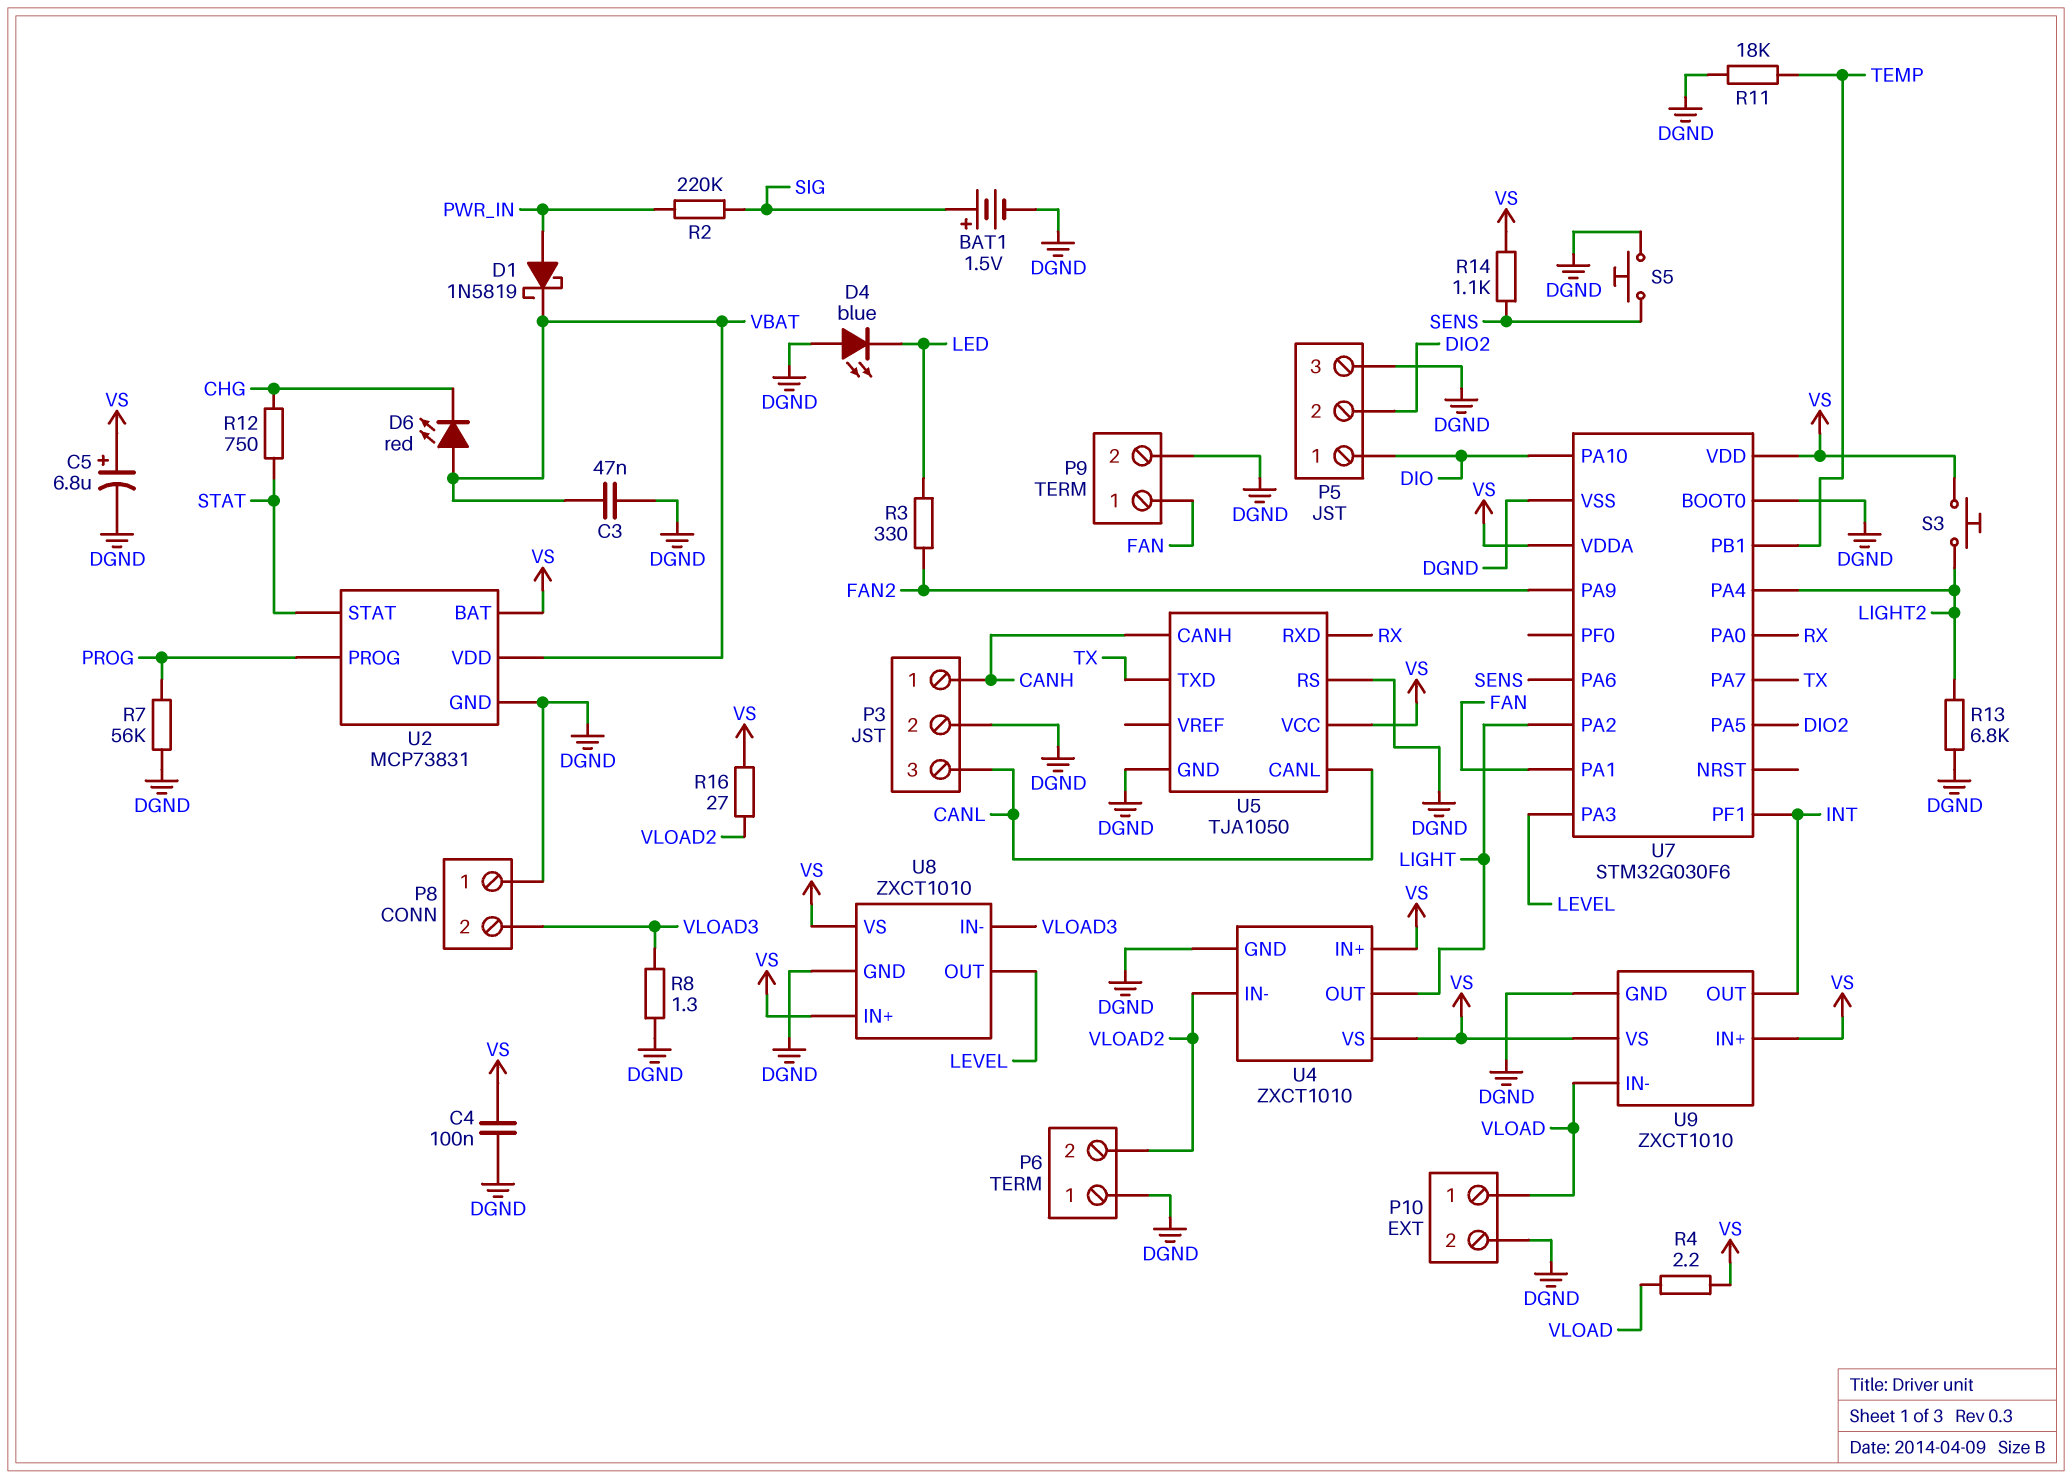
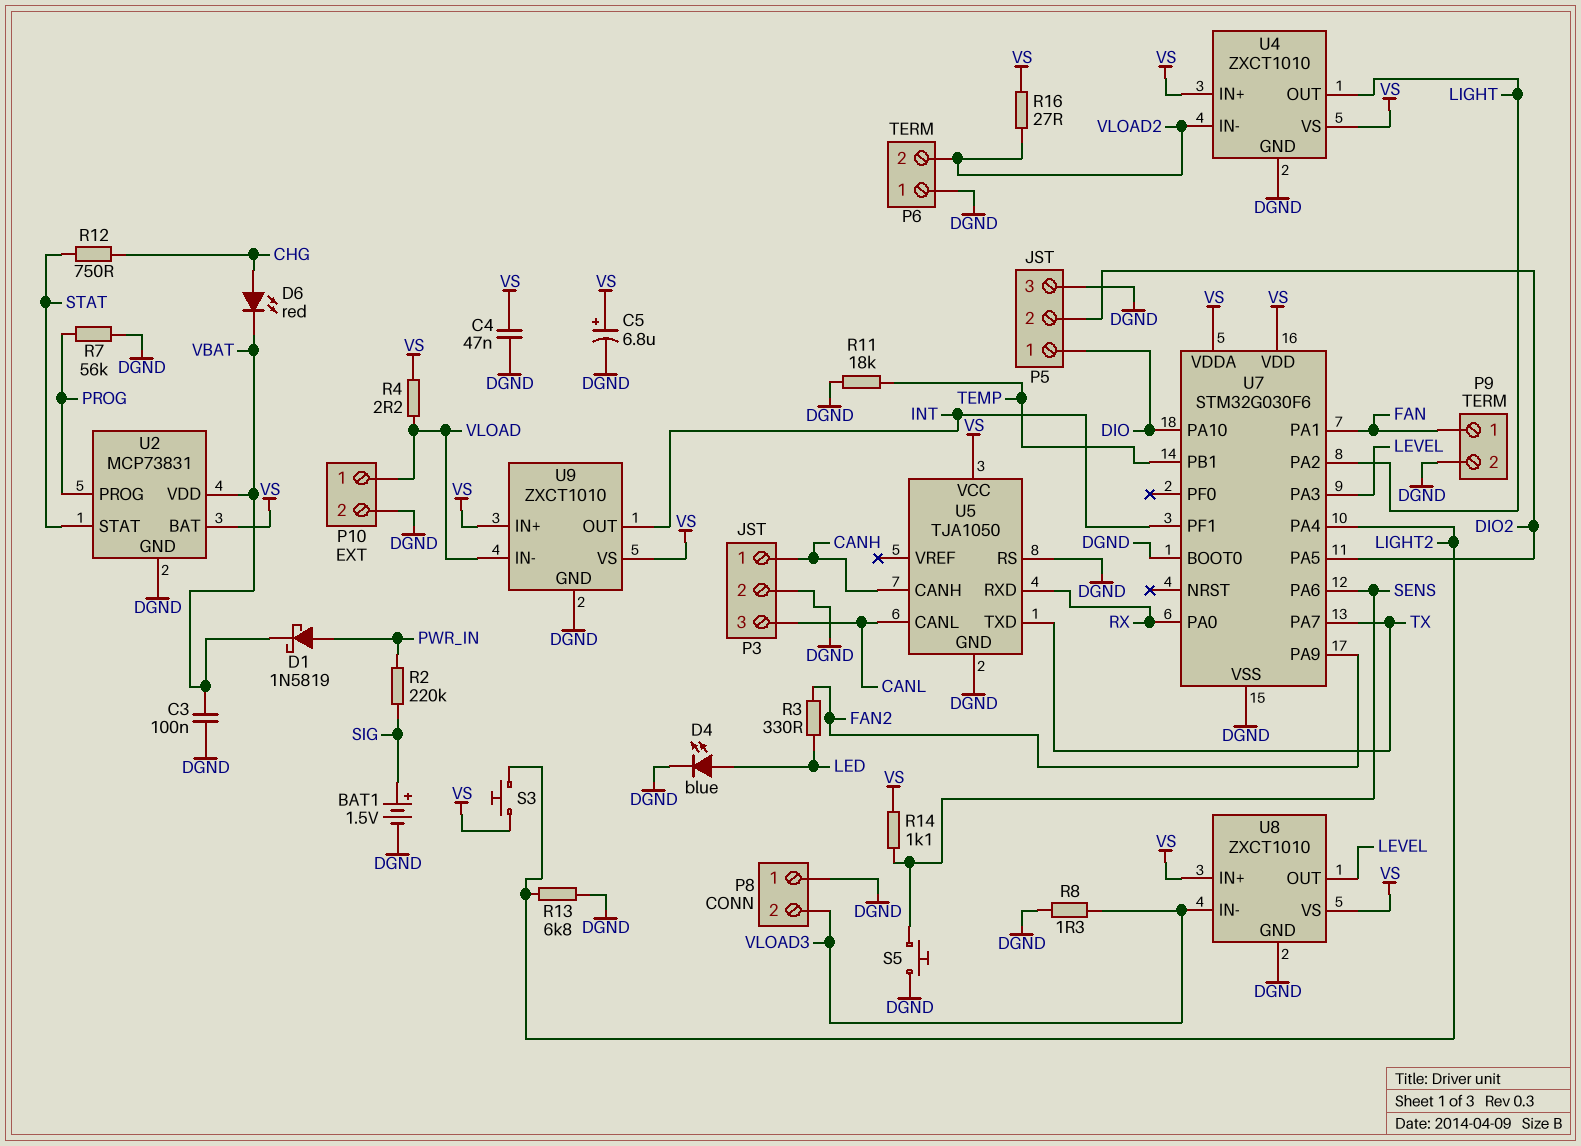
C3: 47nF (DGND, VBAT) -> 100nF (DGND, VBAT)
C4: 100nF (DGND, VS) -> 47nF (DGND, VS)
D4: LED blue (A DGND, K LED) -> LED blue (A LED, K DGND)
D6: LED red (A VBAT, K CHG) -> LED red (A CHG, K VBAT)

